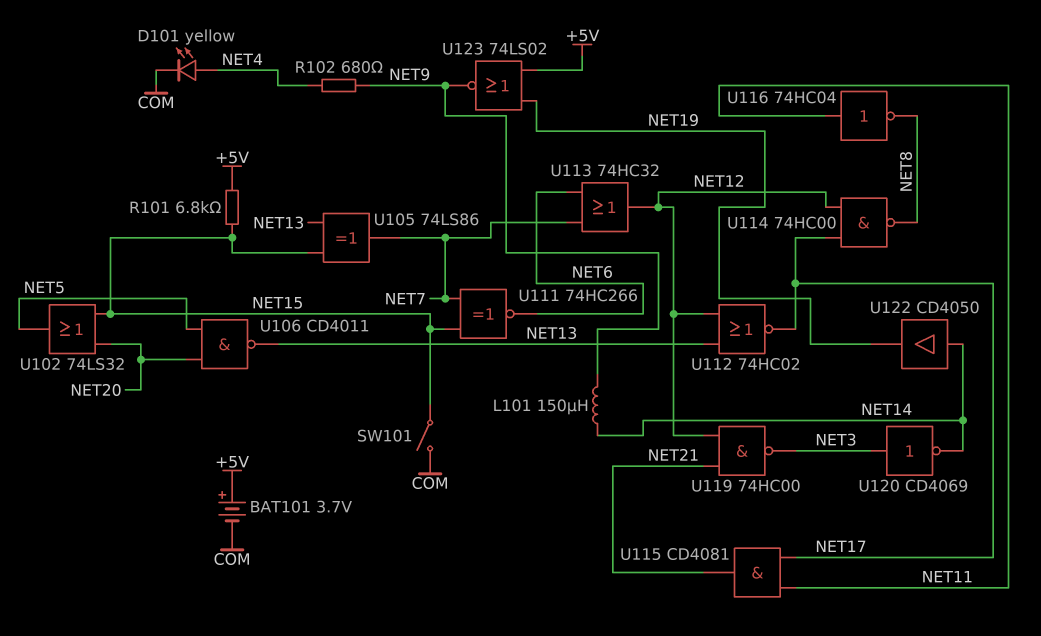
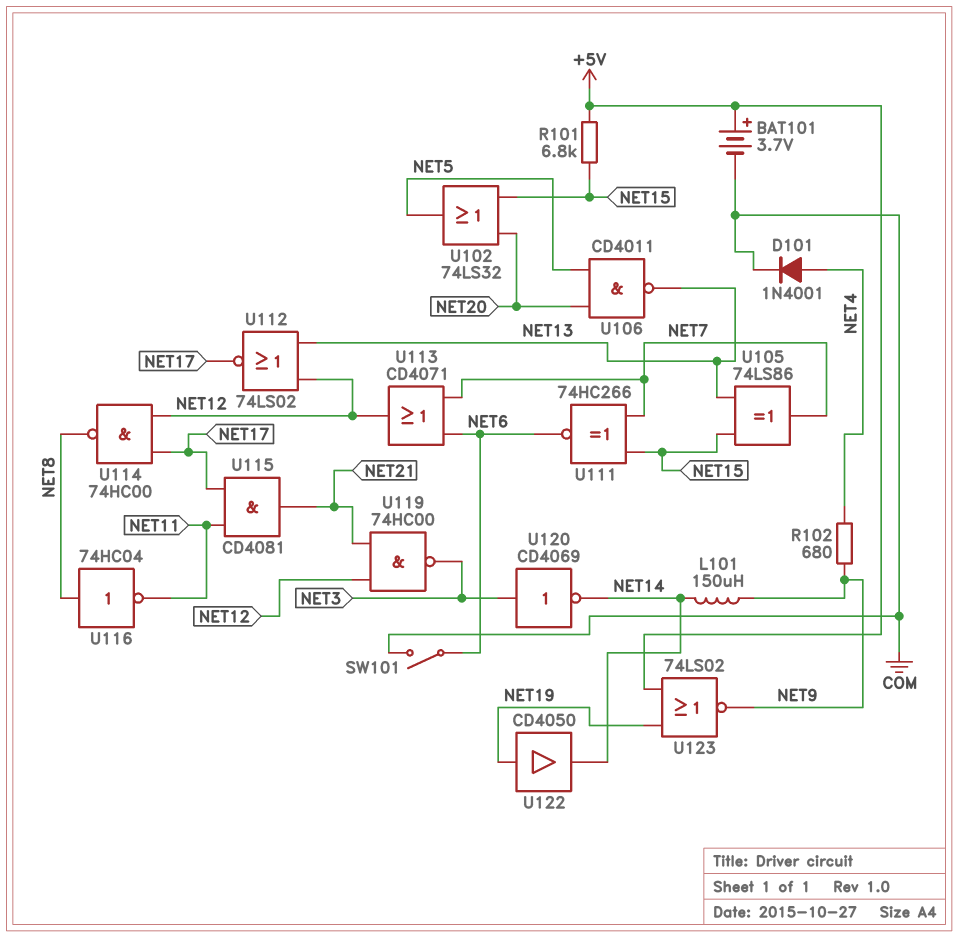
D101: LED yellow (A NET4, K COM) -> diode 1N4001 (A NET4, K COM)
SW101: switch (COM, NET15) -> switch (COM, NET6)
U112: NOR 74HC02 (in NET12, in NET13, out NET17) -> NOR 74LS02 (in NET12, in NET13, out NET17)
U113: OR 74HC32 (in NET6, in NET7, out NET12) -> OR CD4071 (in NET6, in NET7, out NET12)
U116: NOT 74HC04 (in NET11, out NET8) -> NOT 74HC04 (in NET8, out NET11)
U122: buffer CD4050 (in NET14, out NET19) -> buffer CD4050 (in NET19, out NET14)

